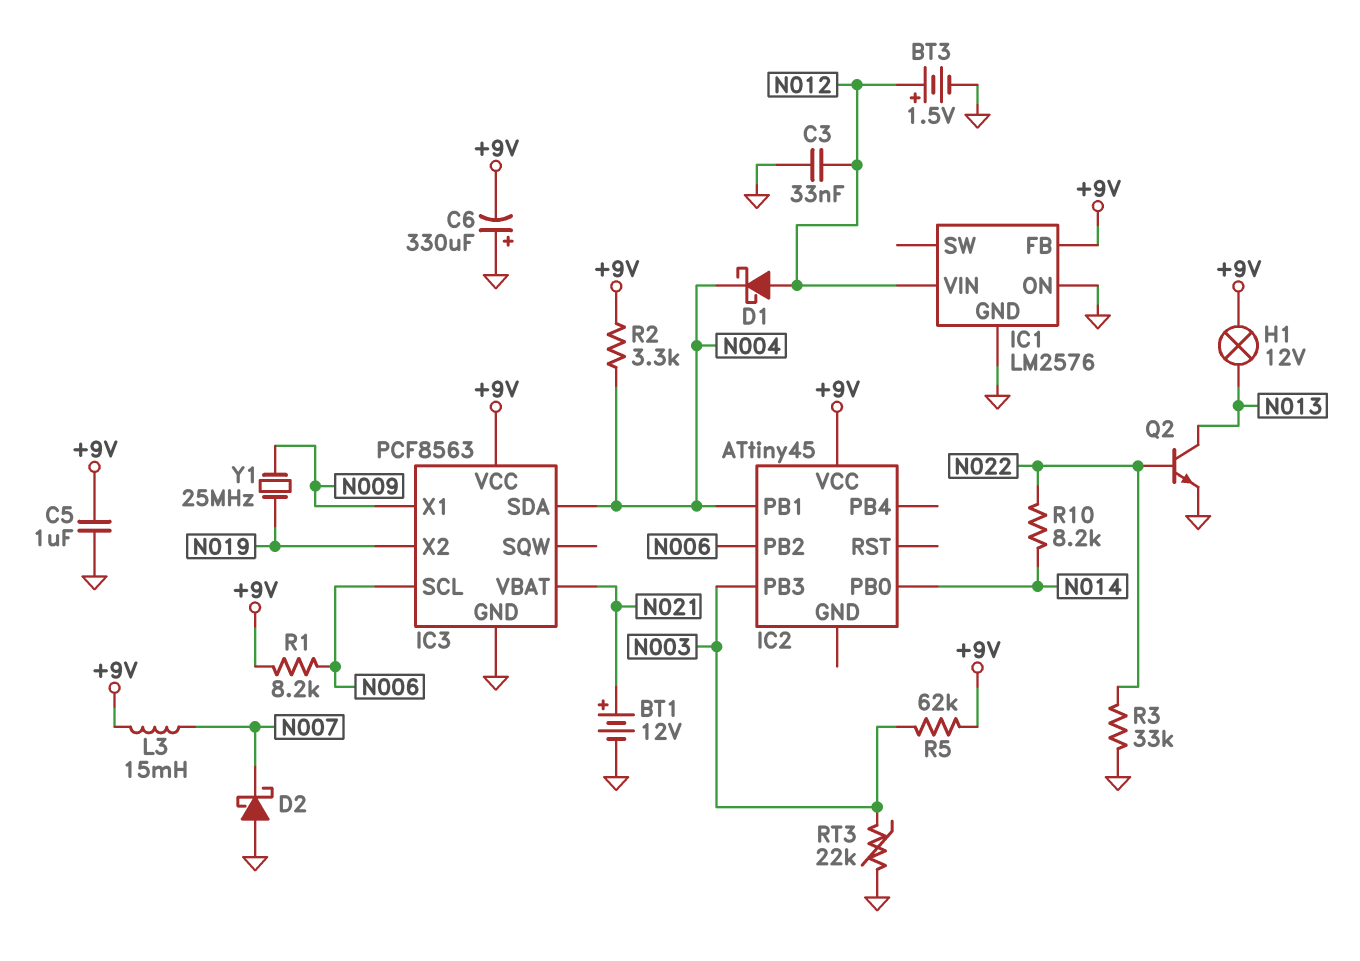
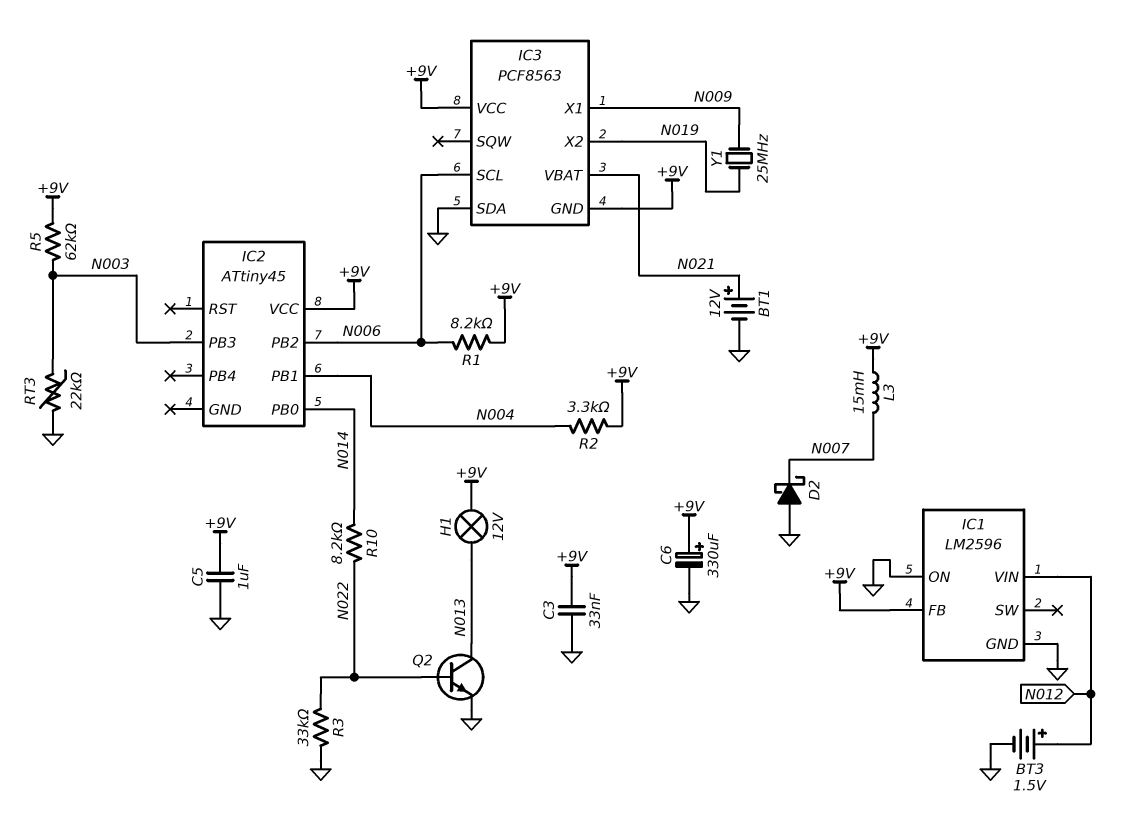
C3: 33nF (GND, N012) -> 33nF (+9V, GND)
C6: 330uF (plus GND, minus +9V) -> 330uF (plus +9V, minus GND)
D1: schottky (A N012, K N004) -> none
IC1: LM2576 -> LM2596
IC3 pin GND: GND -> +9V
IC3 pin SDA: N004 -> GND

